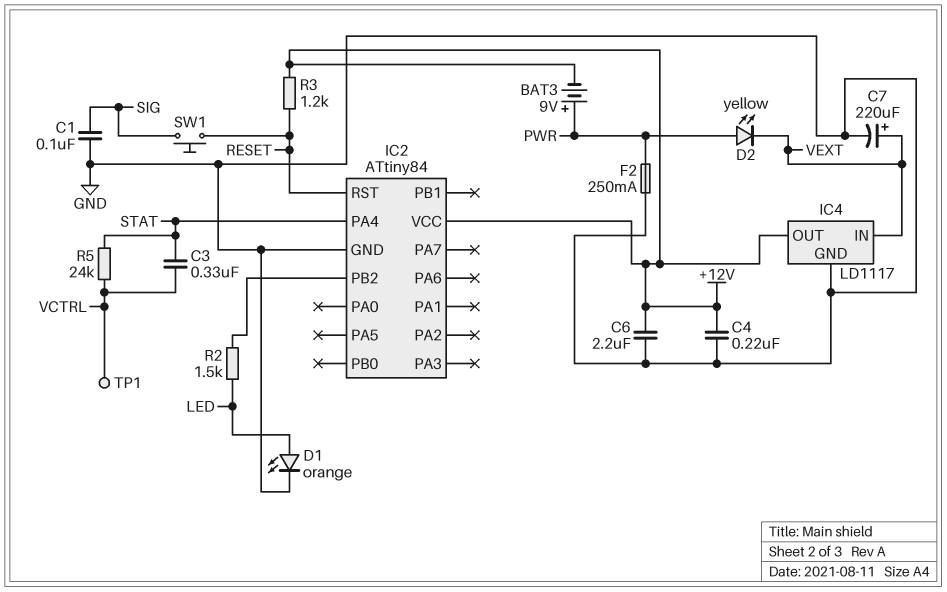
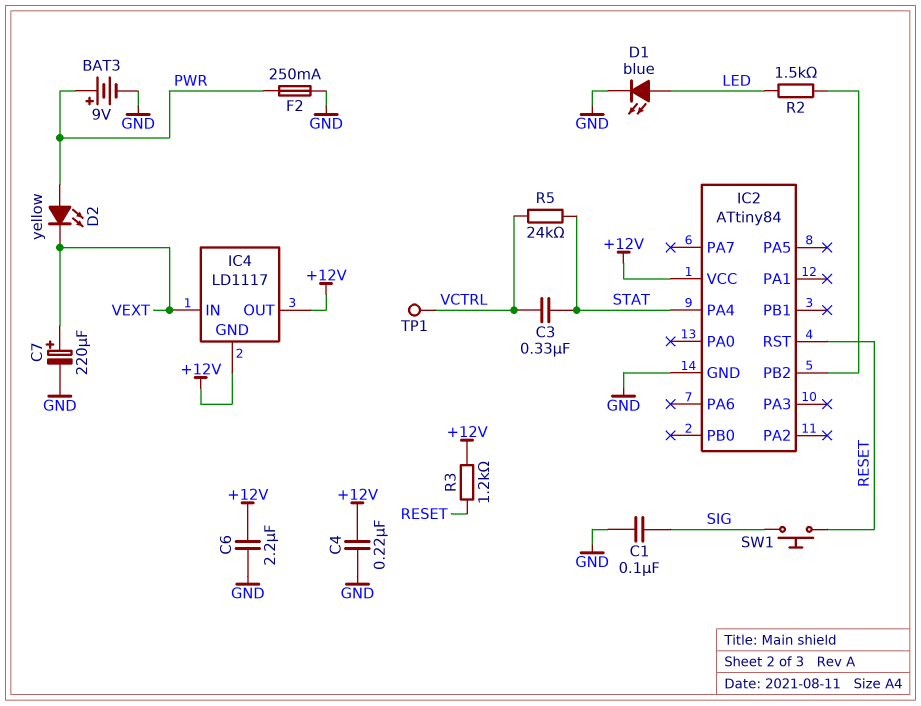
BAT3: 9V (plus PWR, minus +12V) -> 9V (plus PWR, minus GND)
D1: LED orange (A LED, K GND) -> LED blue (A LED, K GND)
IC4 pin GND: GND -> +12V

